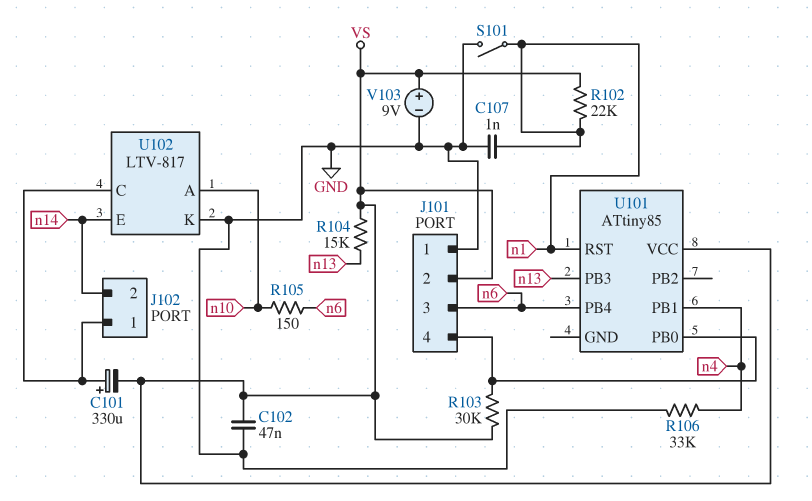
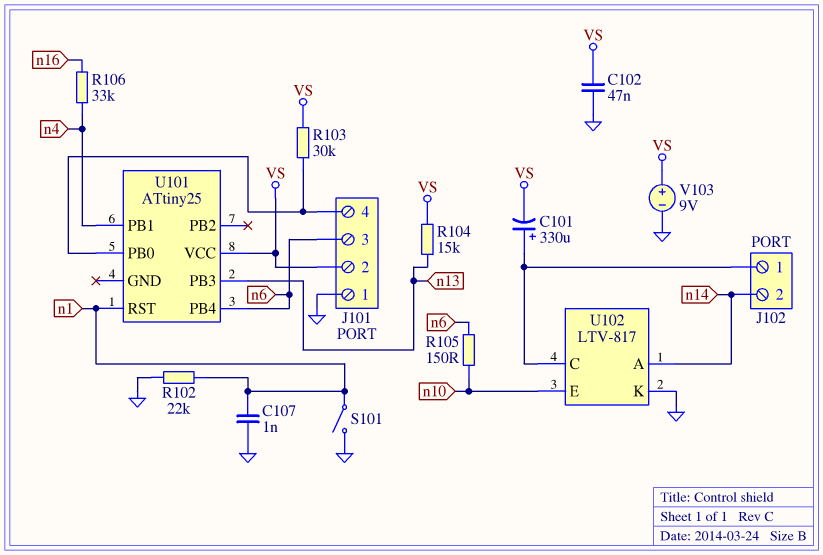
R102: 22k (VS, n1) -> 22k (GND, n1)
R106: 33k (GND, n4) -> 33k (n4, n16)
U101: ATtiny85 -> ATtiny25
U102 pin A: n10 -> n14
U102 pin E: n14 -> n10

